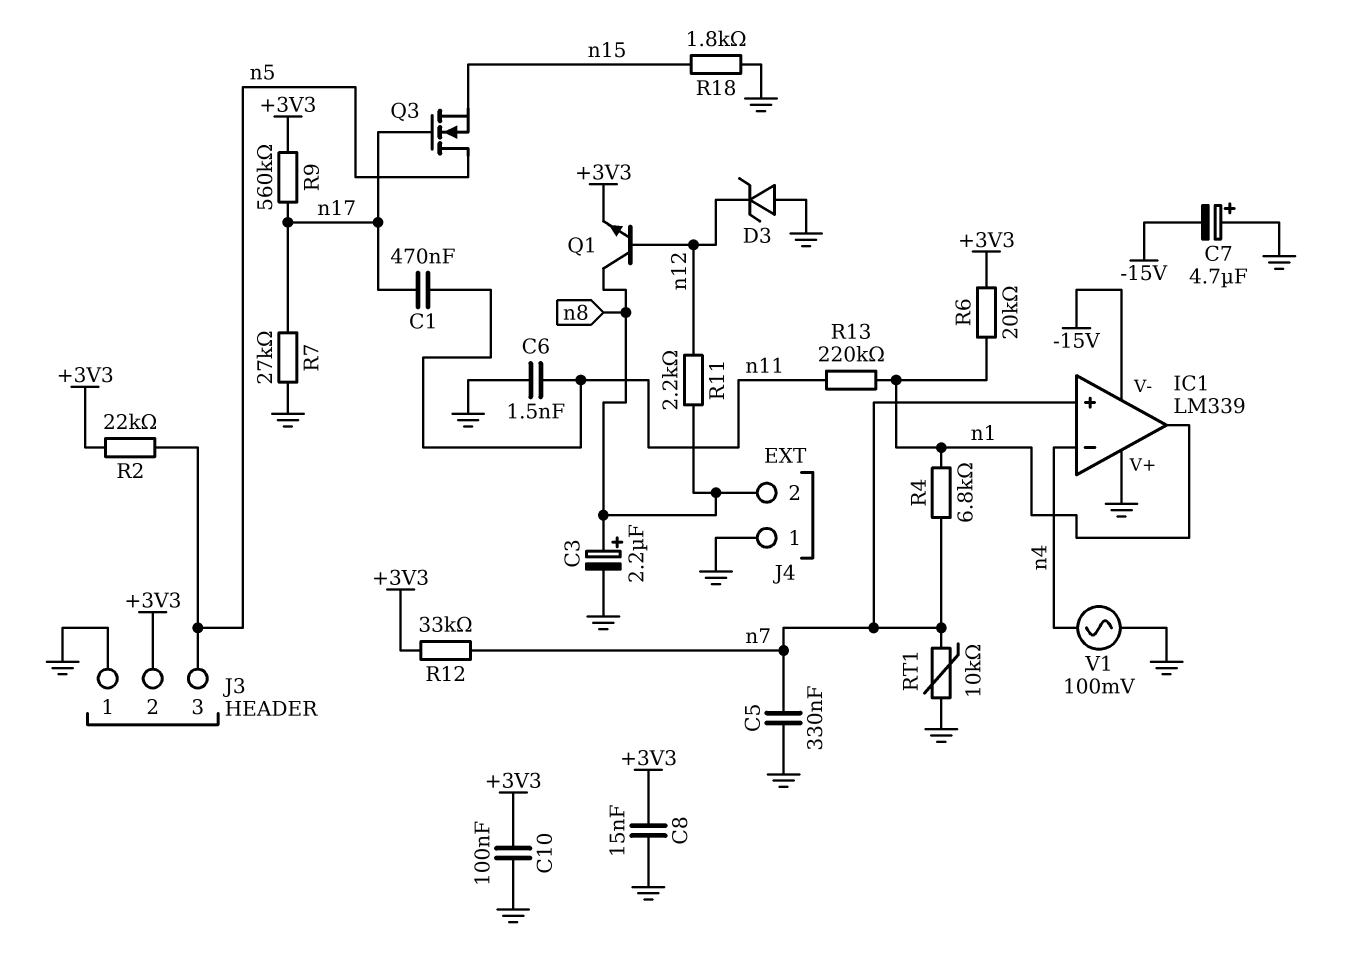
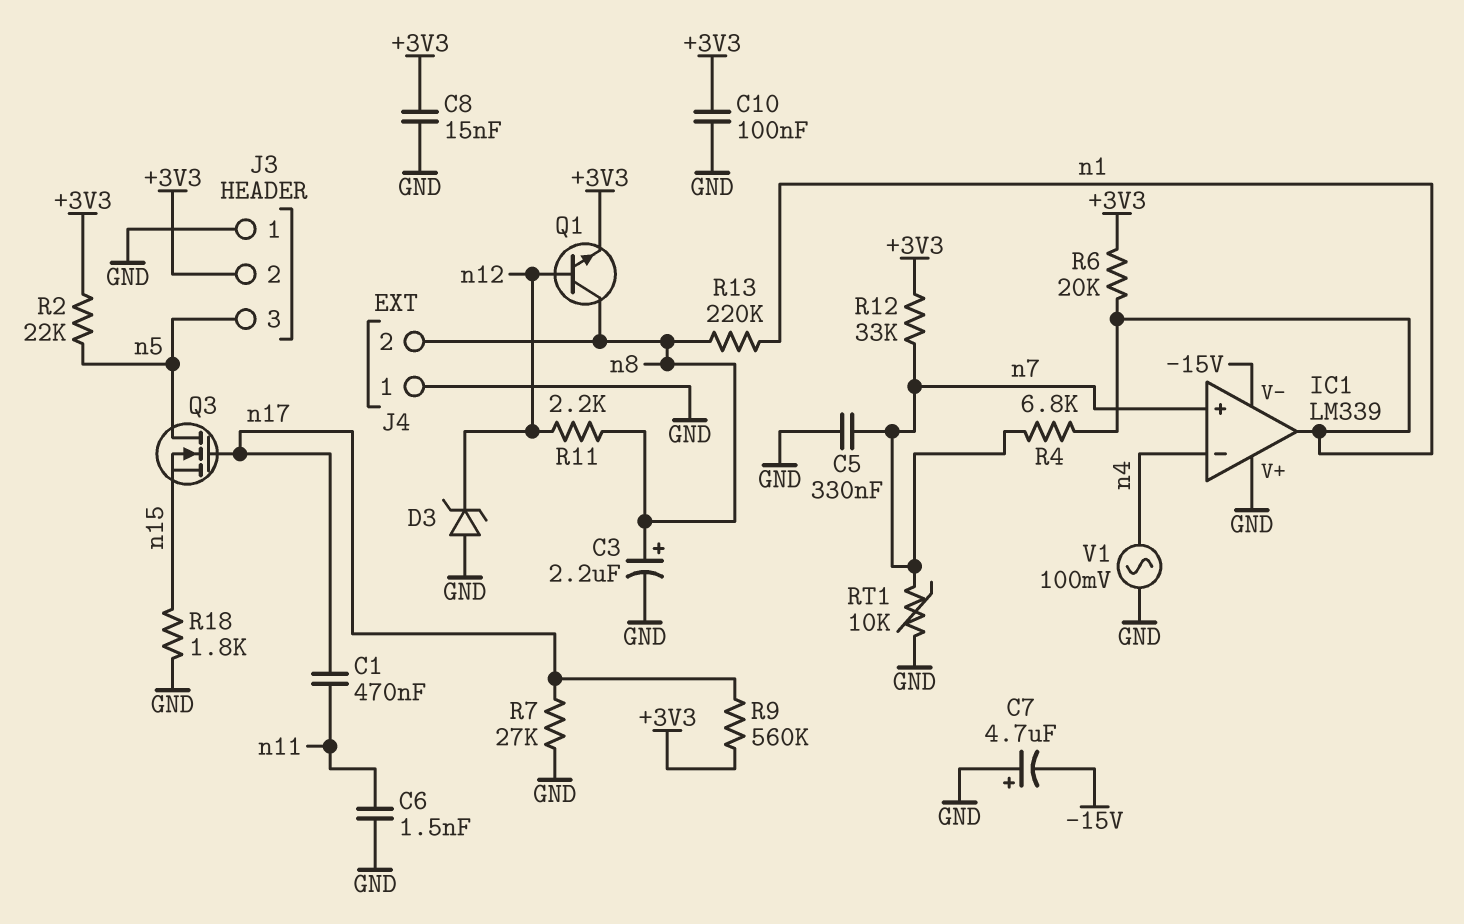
R13: 220k (n1, n11) -> 220k (n1, n8)

